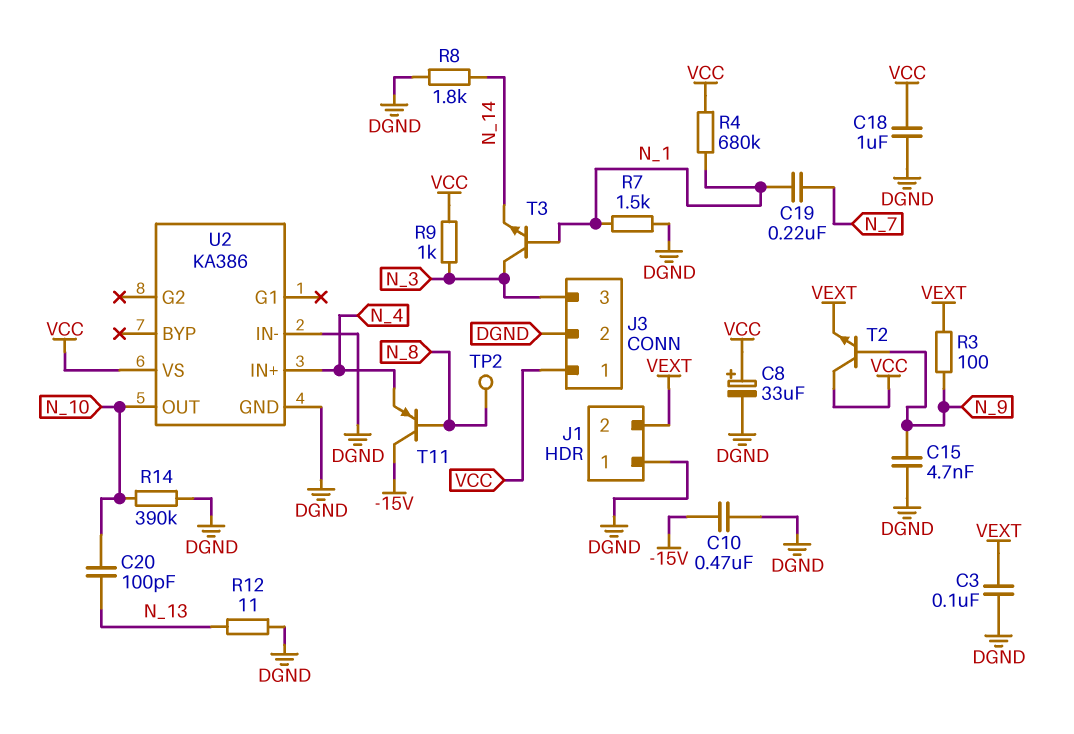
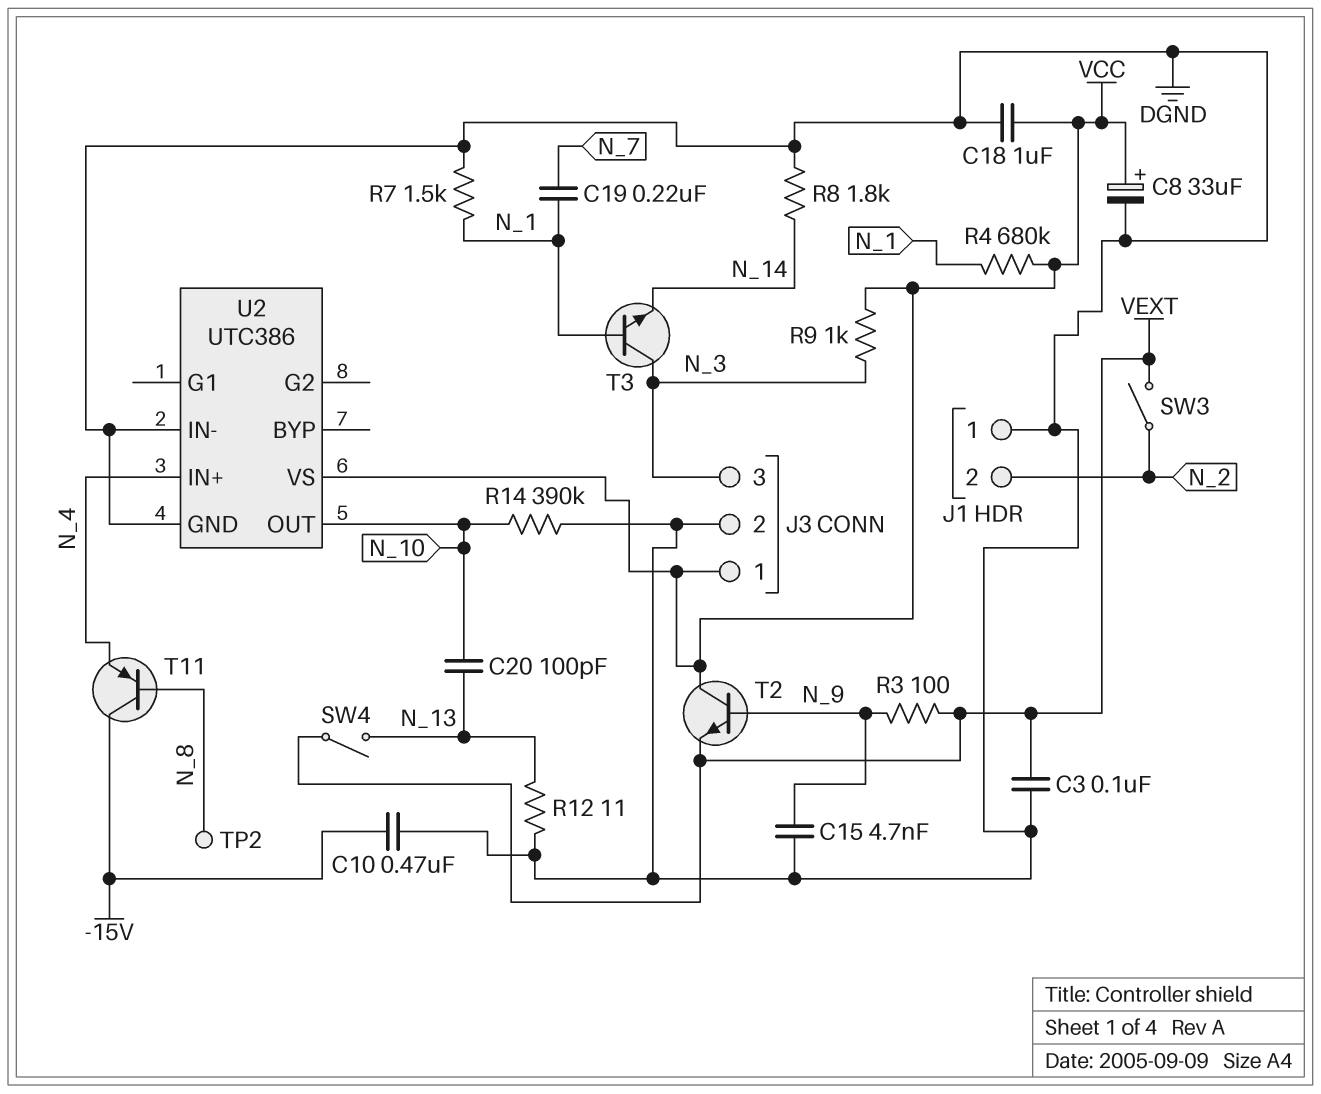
J1 pin 2: VEXT -> N_2
SW3: none -> switch (N_2, VEXT)
SW4: none -> switch (N_13, VEXT)
U2: KA386 -> UTC386

